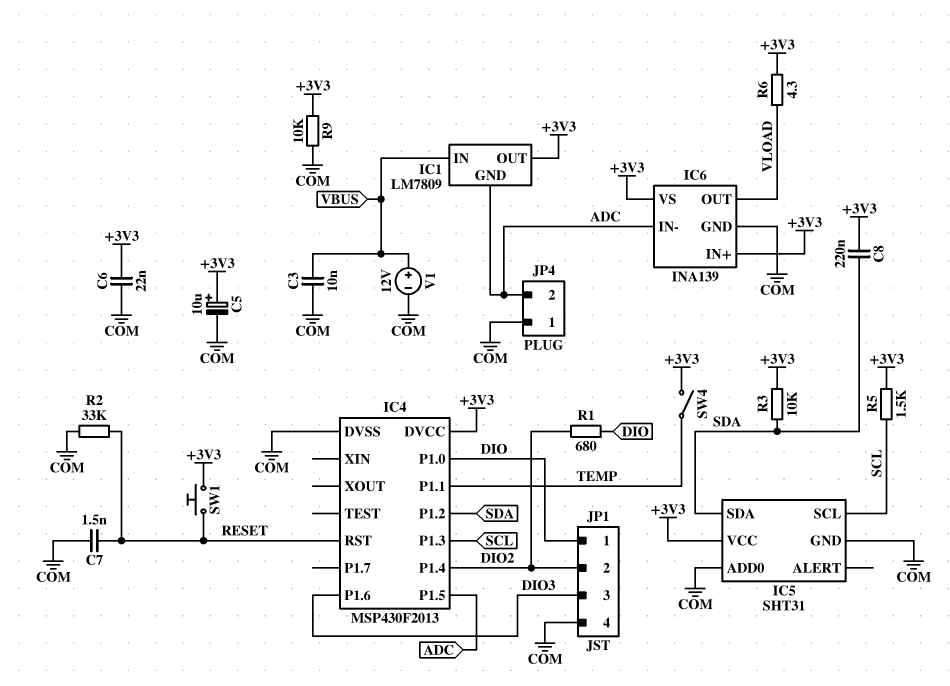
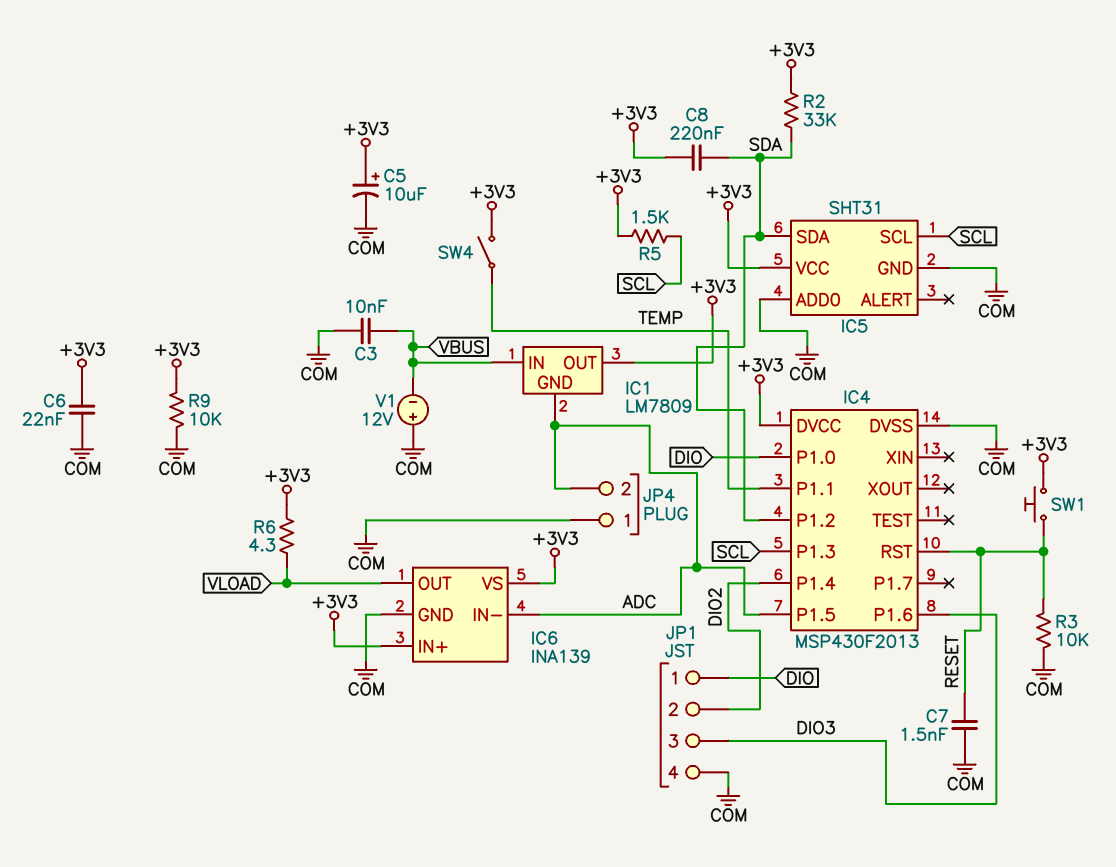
R1: 680 (DIO, DIO2) -> none
R2: 33k (COM, RESET) -> 33k (+3V3, SDA)
R3: 10k (+3V3, SDA) -> 10k (COM, RESET)
V1: 12V (plus VBUS, minus COM) -> 12V (plus COM, minus VBUS)

